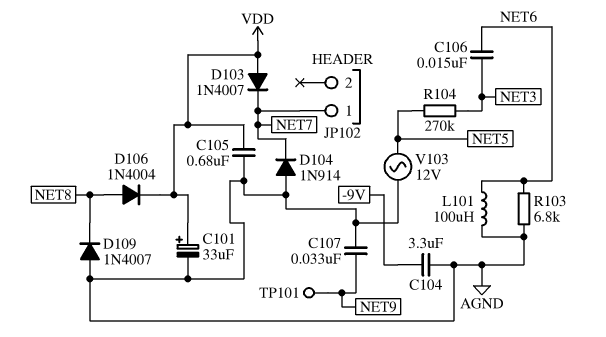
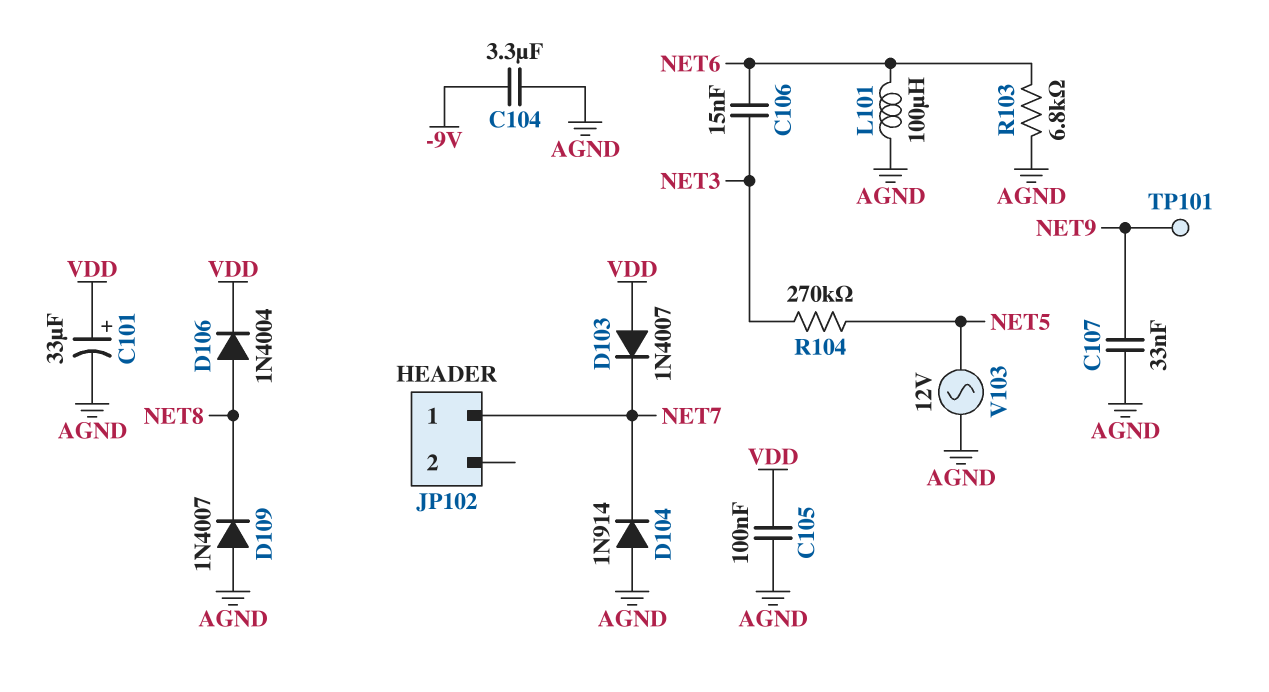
C105: 680nF (AGND, VDD) -> 100nF (AGND, VDD)

